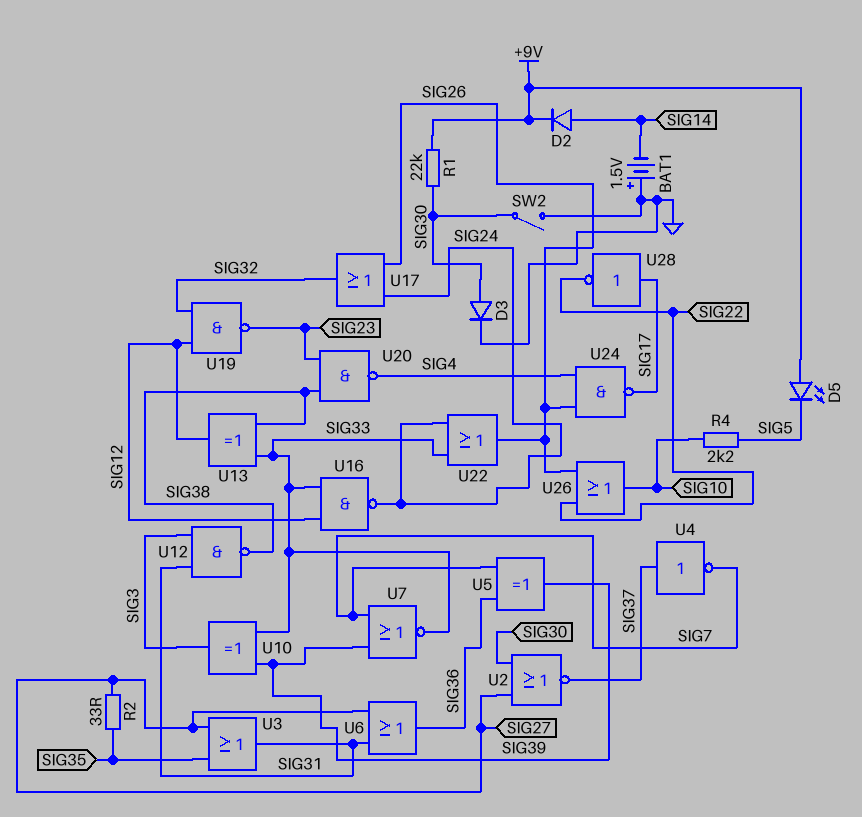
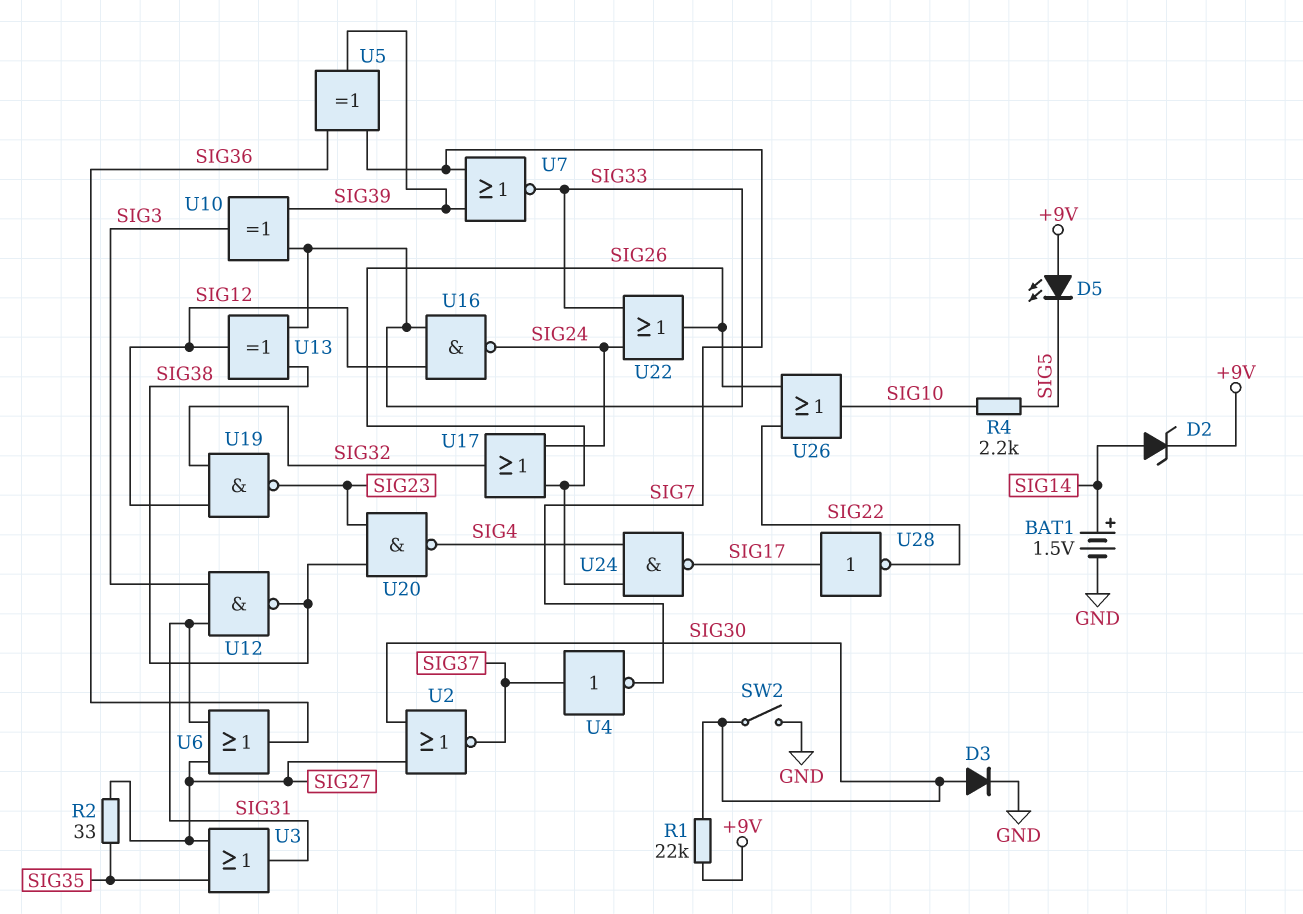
BAT1: 1.5V (plus GND, minus SIG14) -> 1.5V (plus SIG14, minus GND)
D2: diode (A SIG14, K +9V) -> zener (A SIG14, K +9V)

